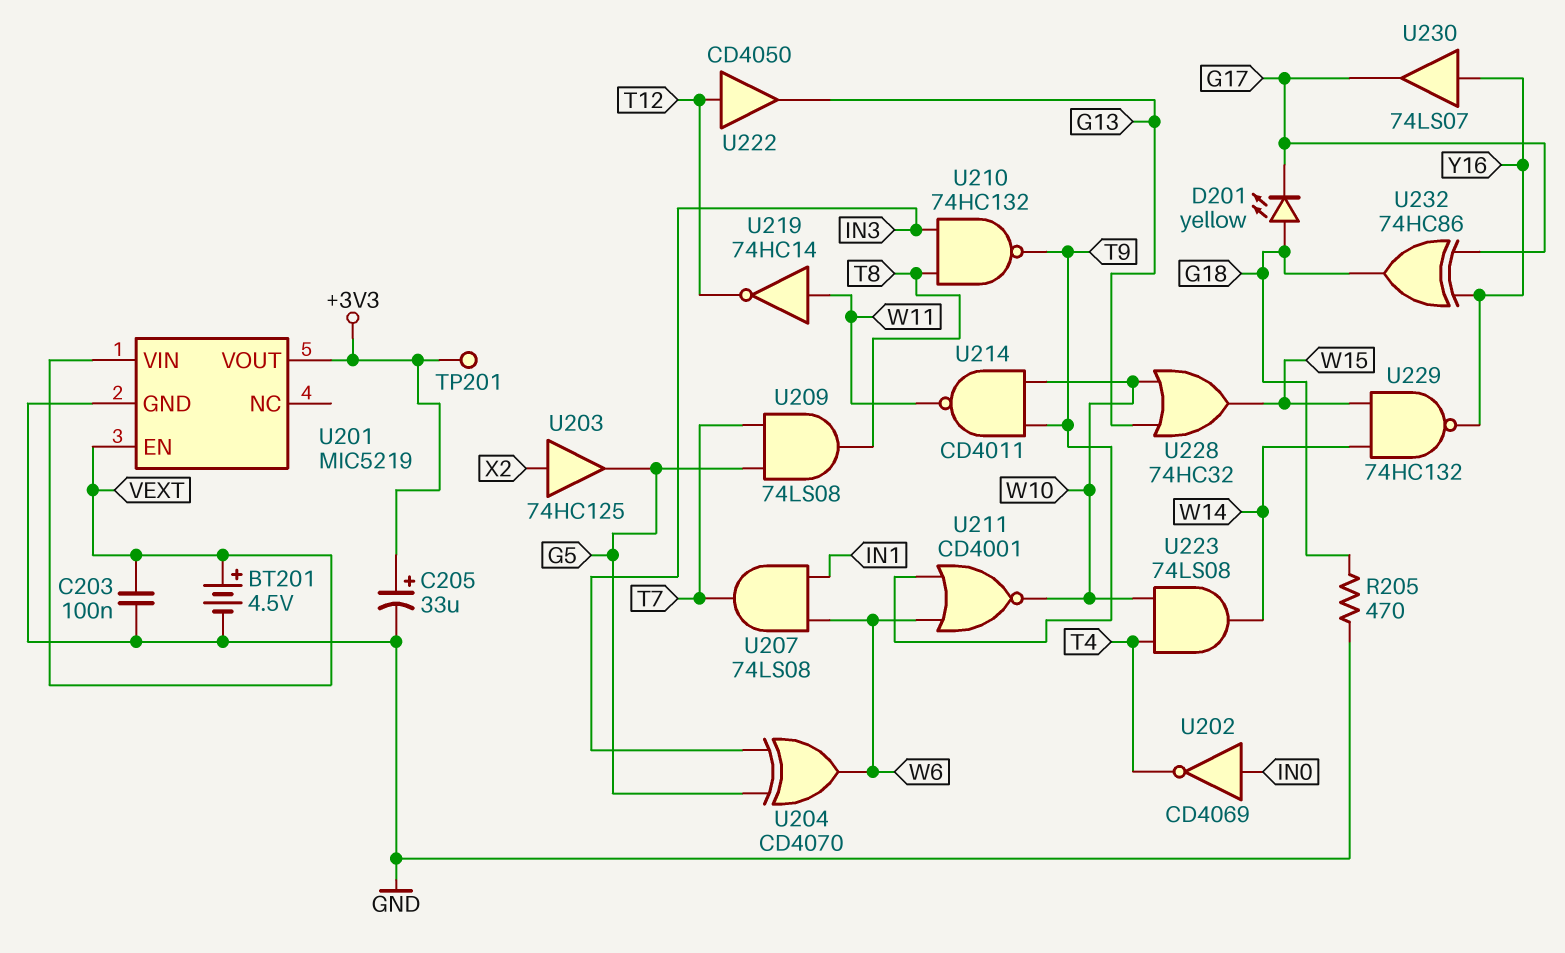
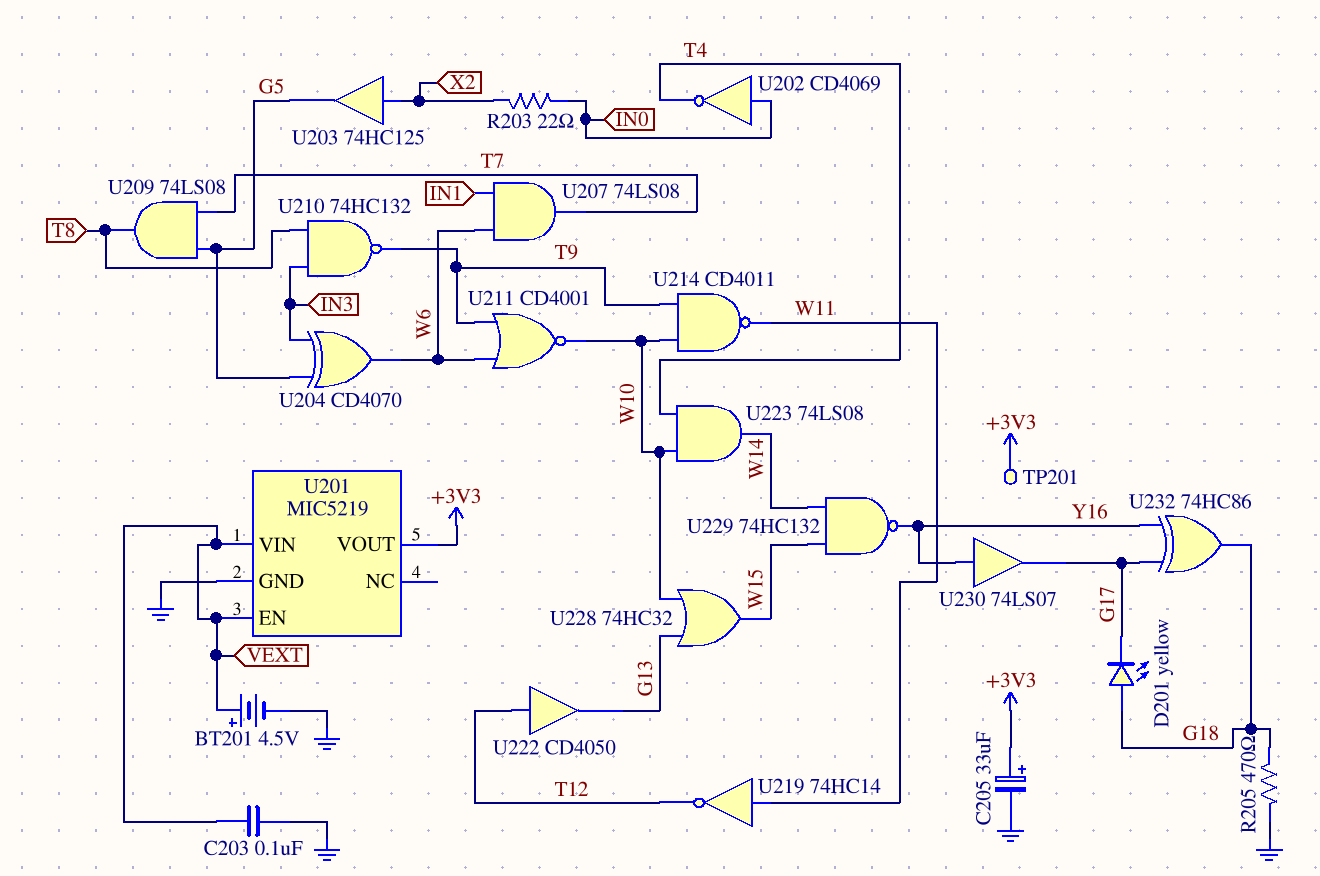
R203: none -> 22 (IN0, X2)

